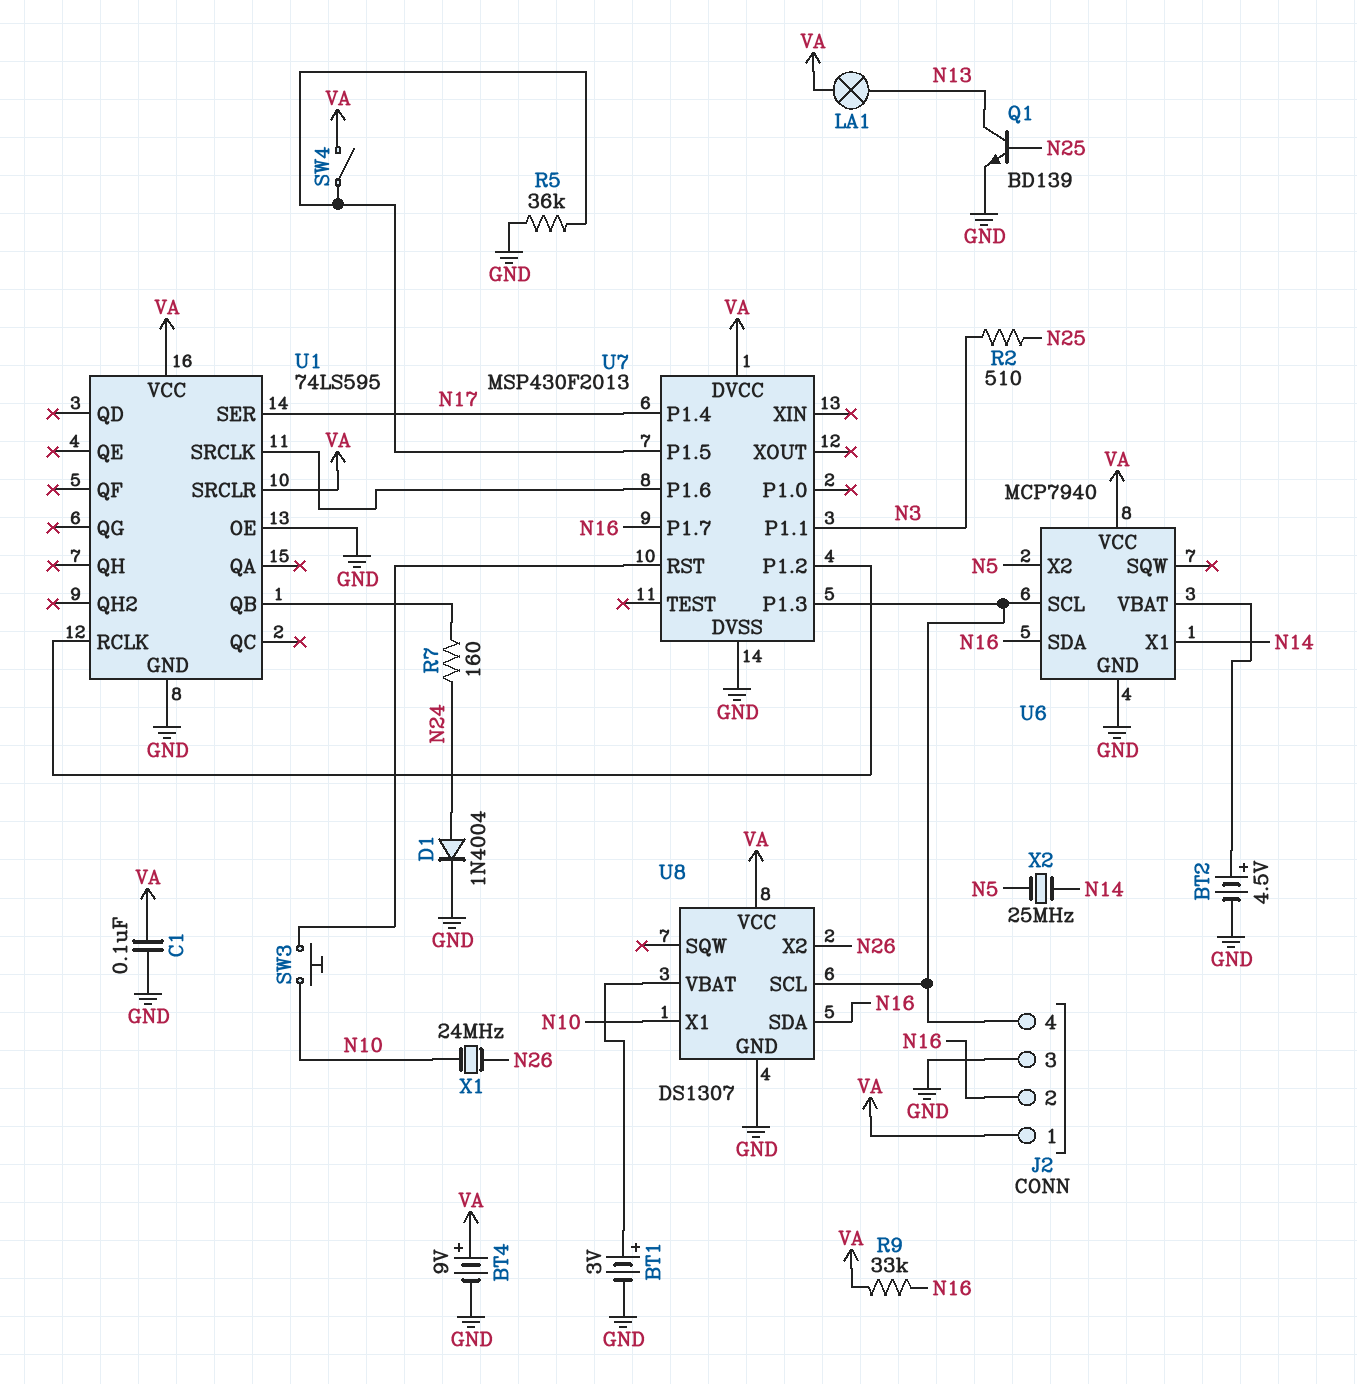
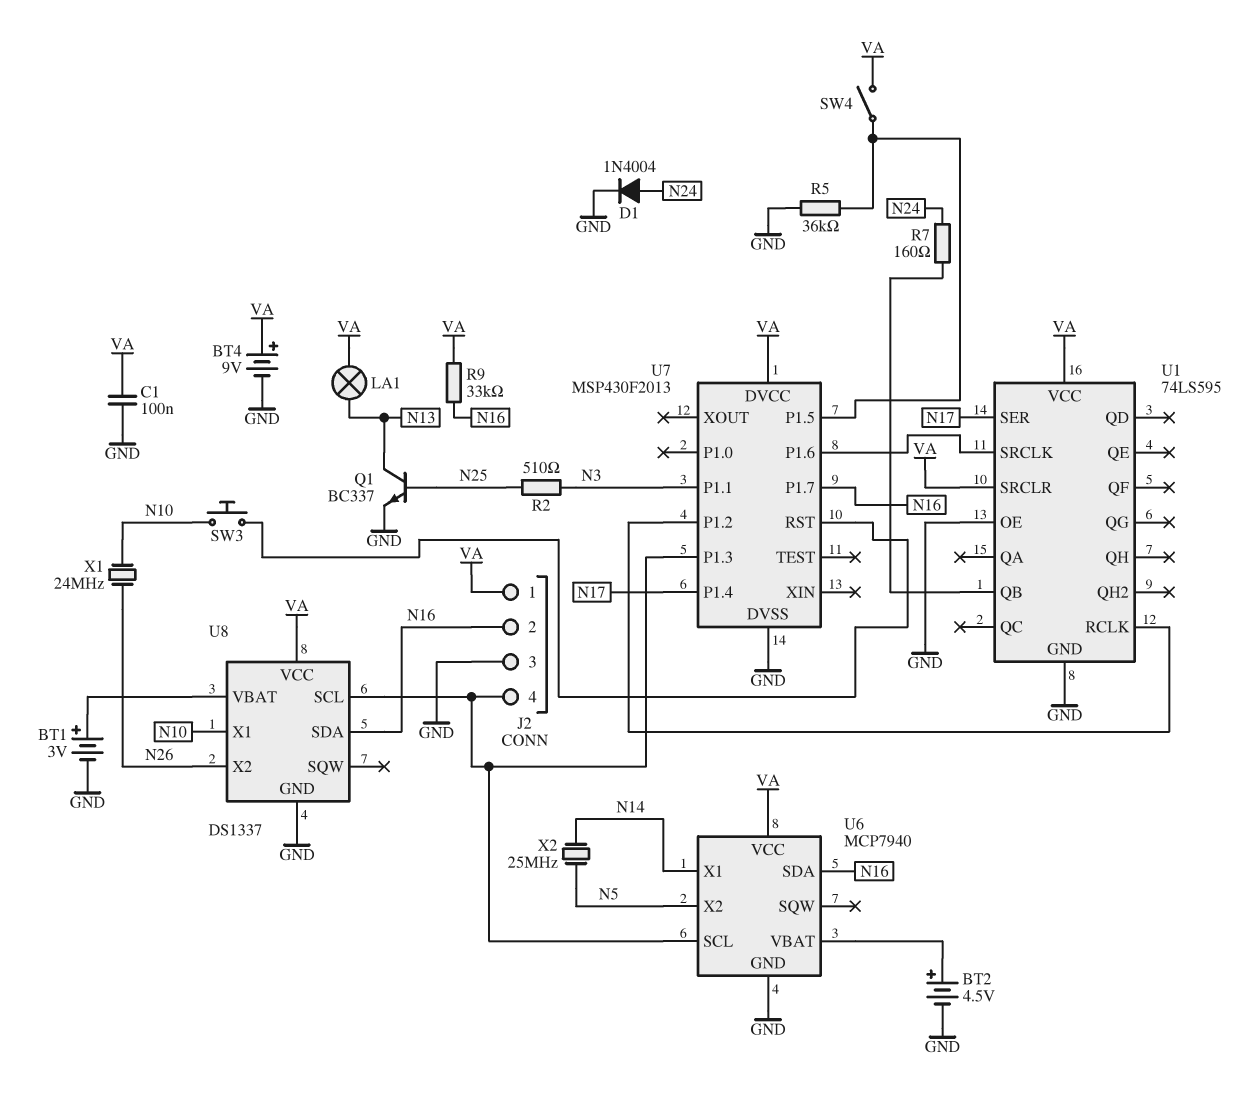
Q1: NPN BD139 (B N25, C N13, E GND) -> NPN BC337 (B N25, C N13, E GND)
U8: DS1307 -> DS1337

